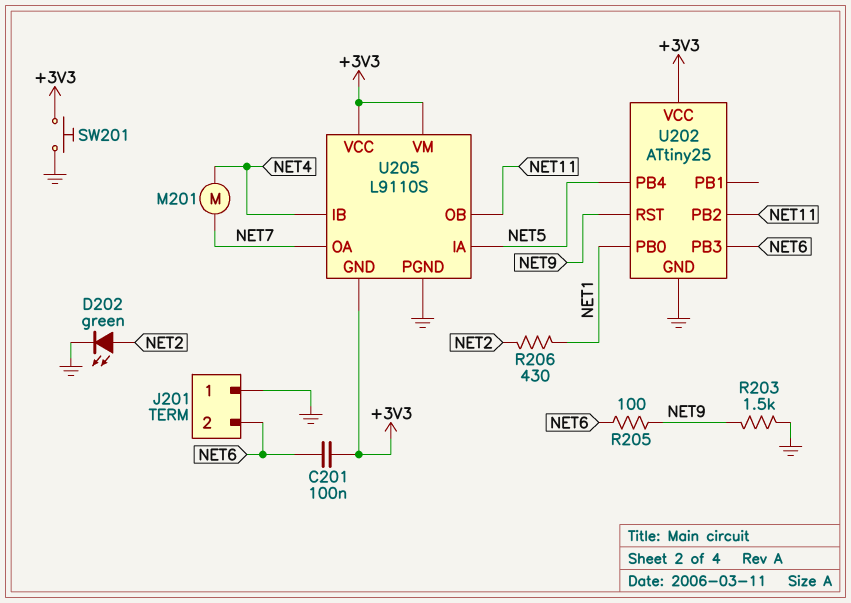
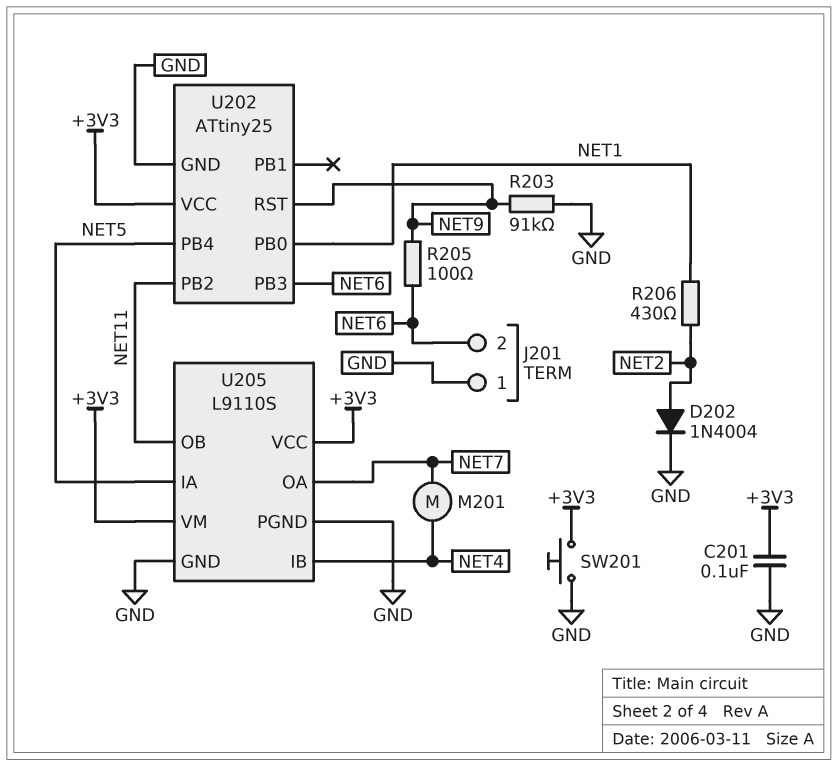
C201: 100nF (+3V3, NET6) -> 100nF (+3V3, GND)
D202: LED green (A NET2, K GND) -> diode 1N4004 (A NET2, K GND)
R203: 1.5k (GND, NET9) -> 91k (GND, NET9)
U205 pin GND: +3V3 -> GND

